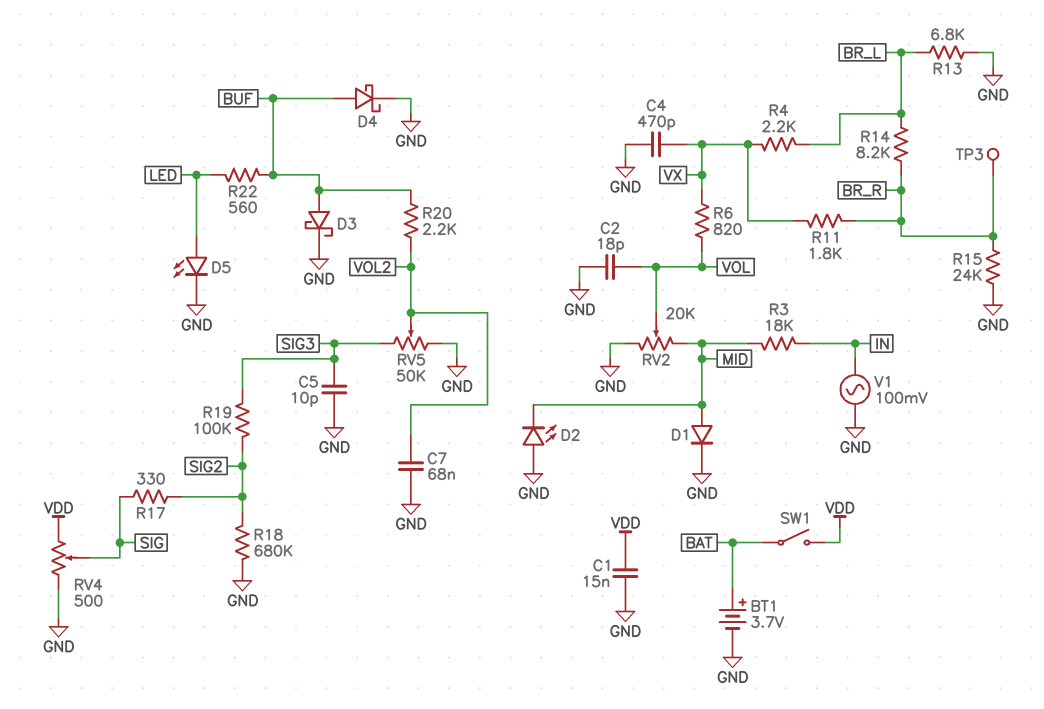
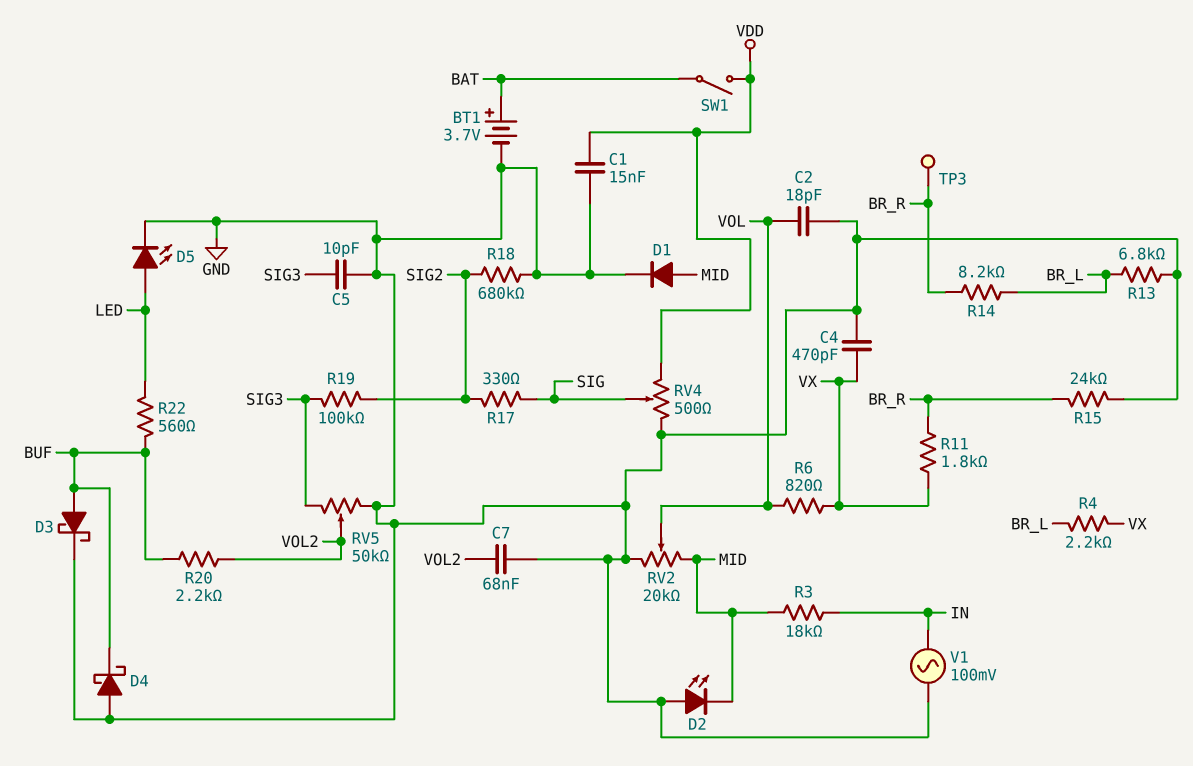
D4: schottky (A BUF, K GND) -> schottky (A GND, K BUF)

